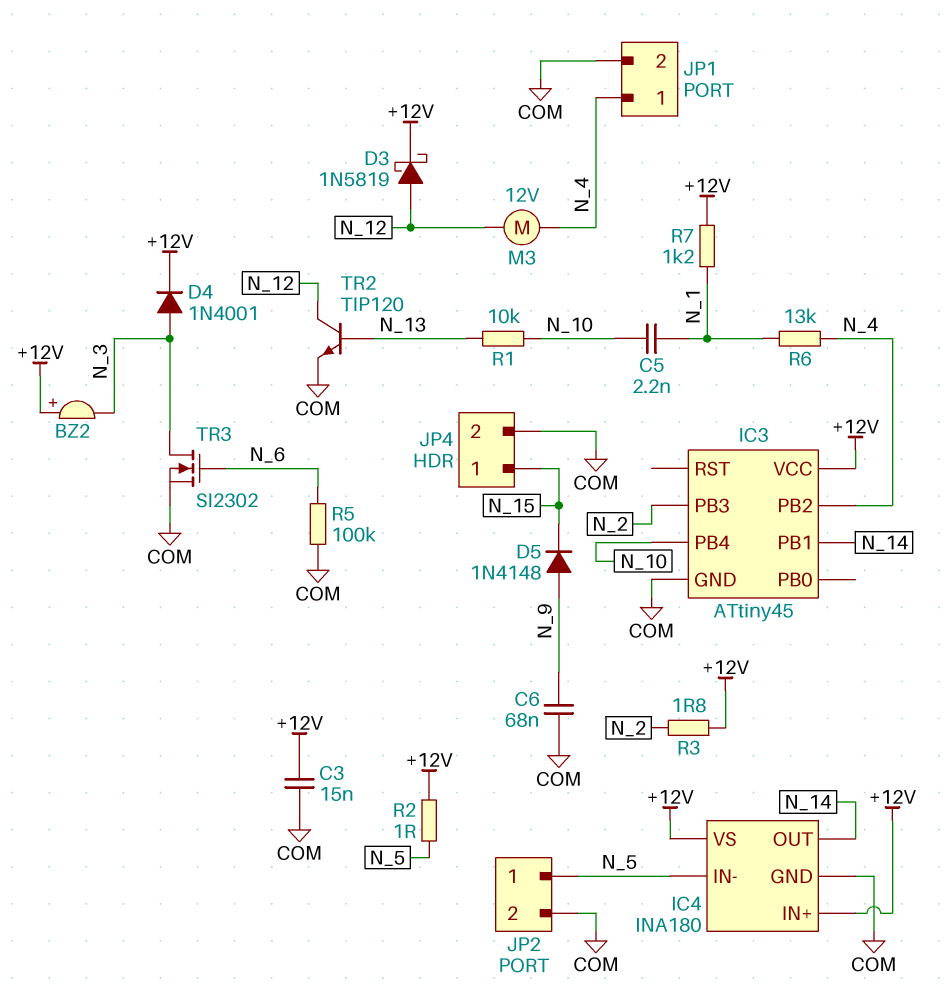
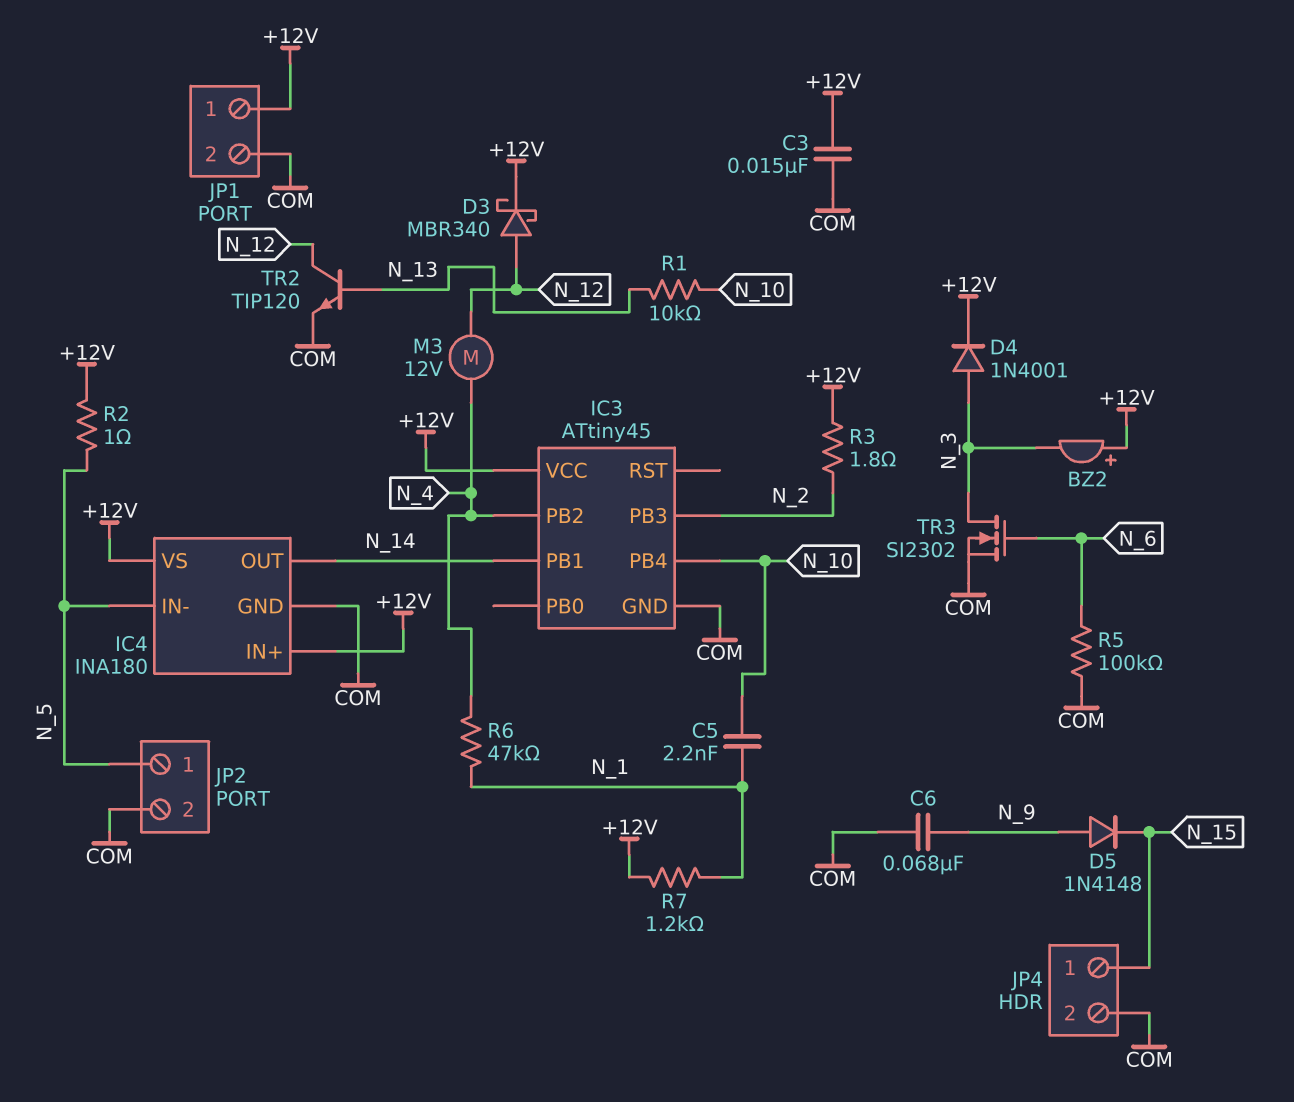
D3: schottky 1N5819 (A N_12, K +12V) -> schottky MBR340 (A N_12, K +12V)
JP1 pin 1: N_4 -> +12V
R6: 13k (N_1, N_4) -> 47k (N_1, N_4)

